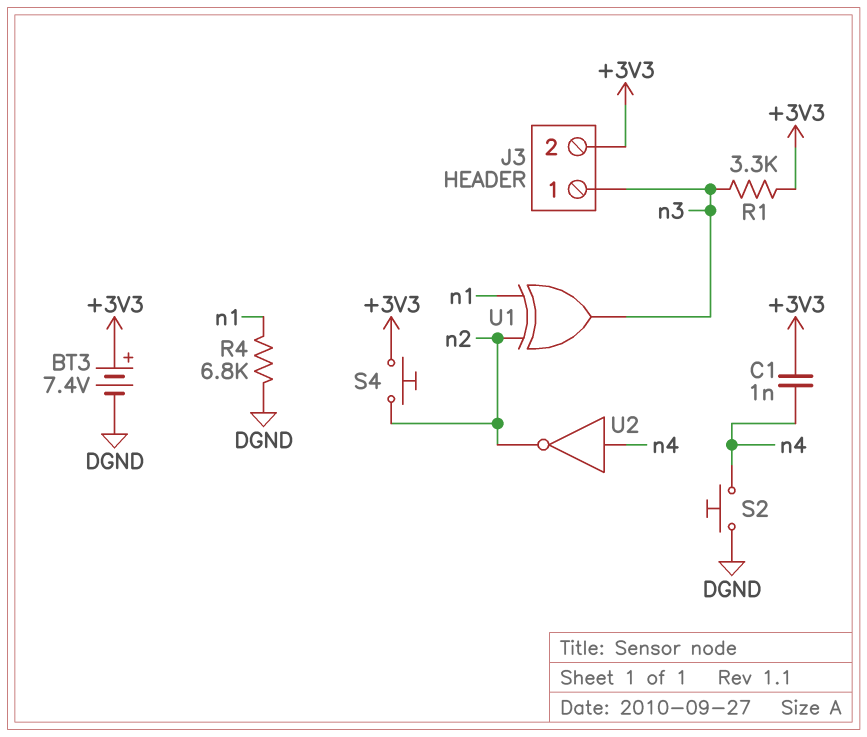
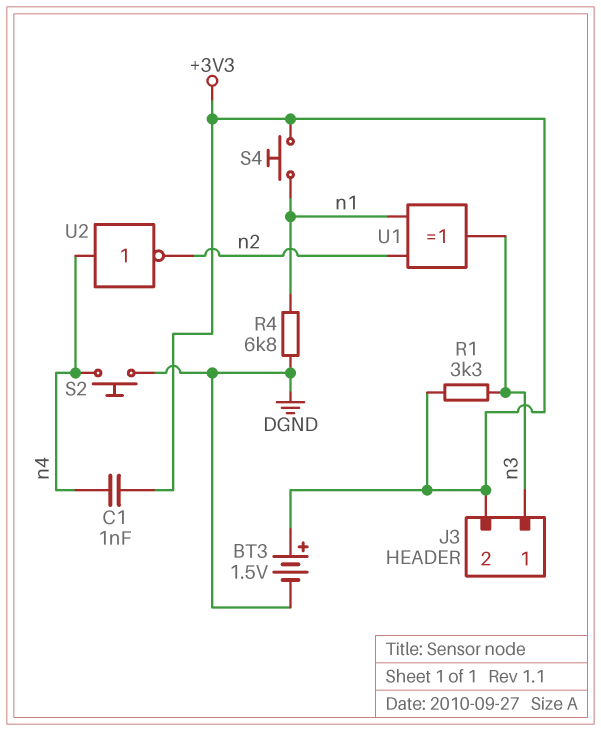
BT3: 7.4V (plus +3V3, minus DGND) -> 1.5V (plus +3V3, minus DGND)
S4: button (+3V3, n2) -> button (+3V3, n1)

